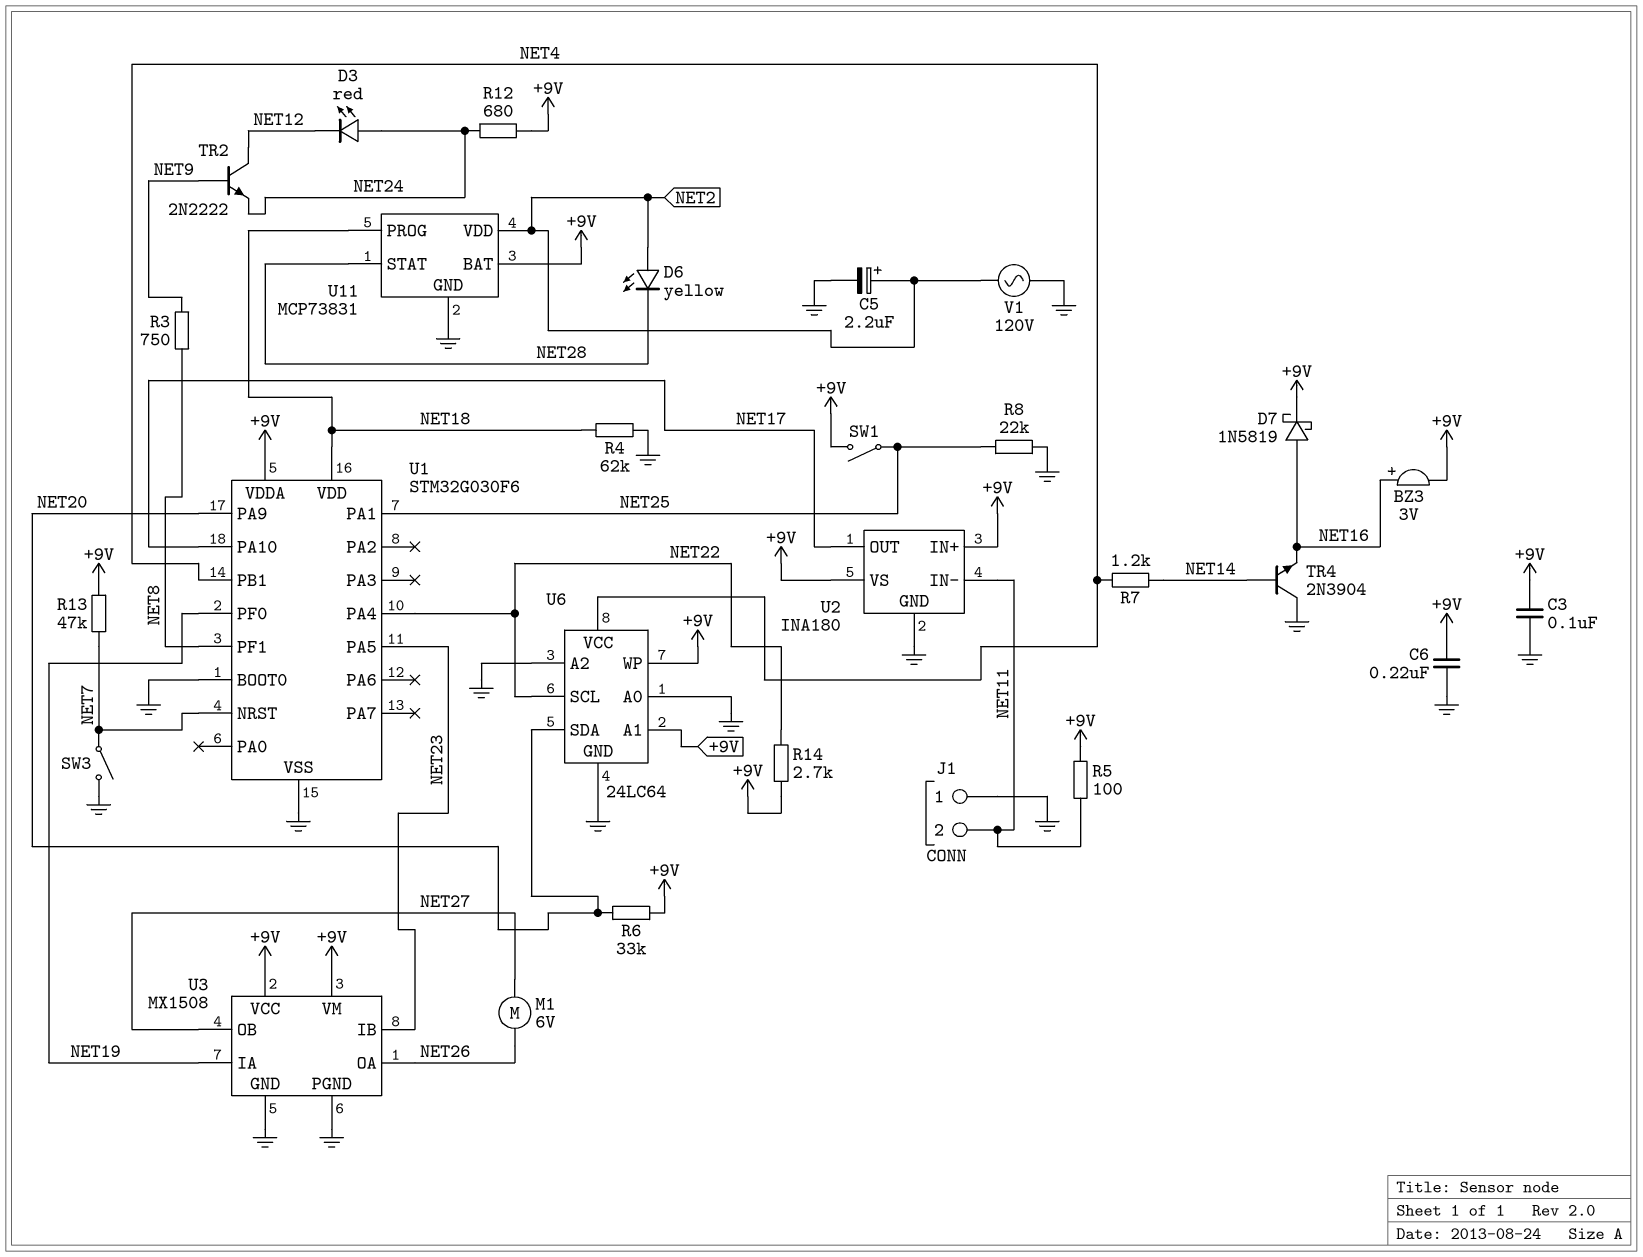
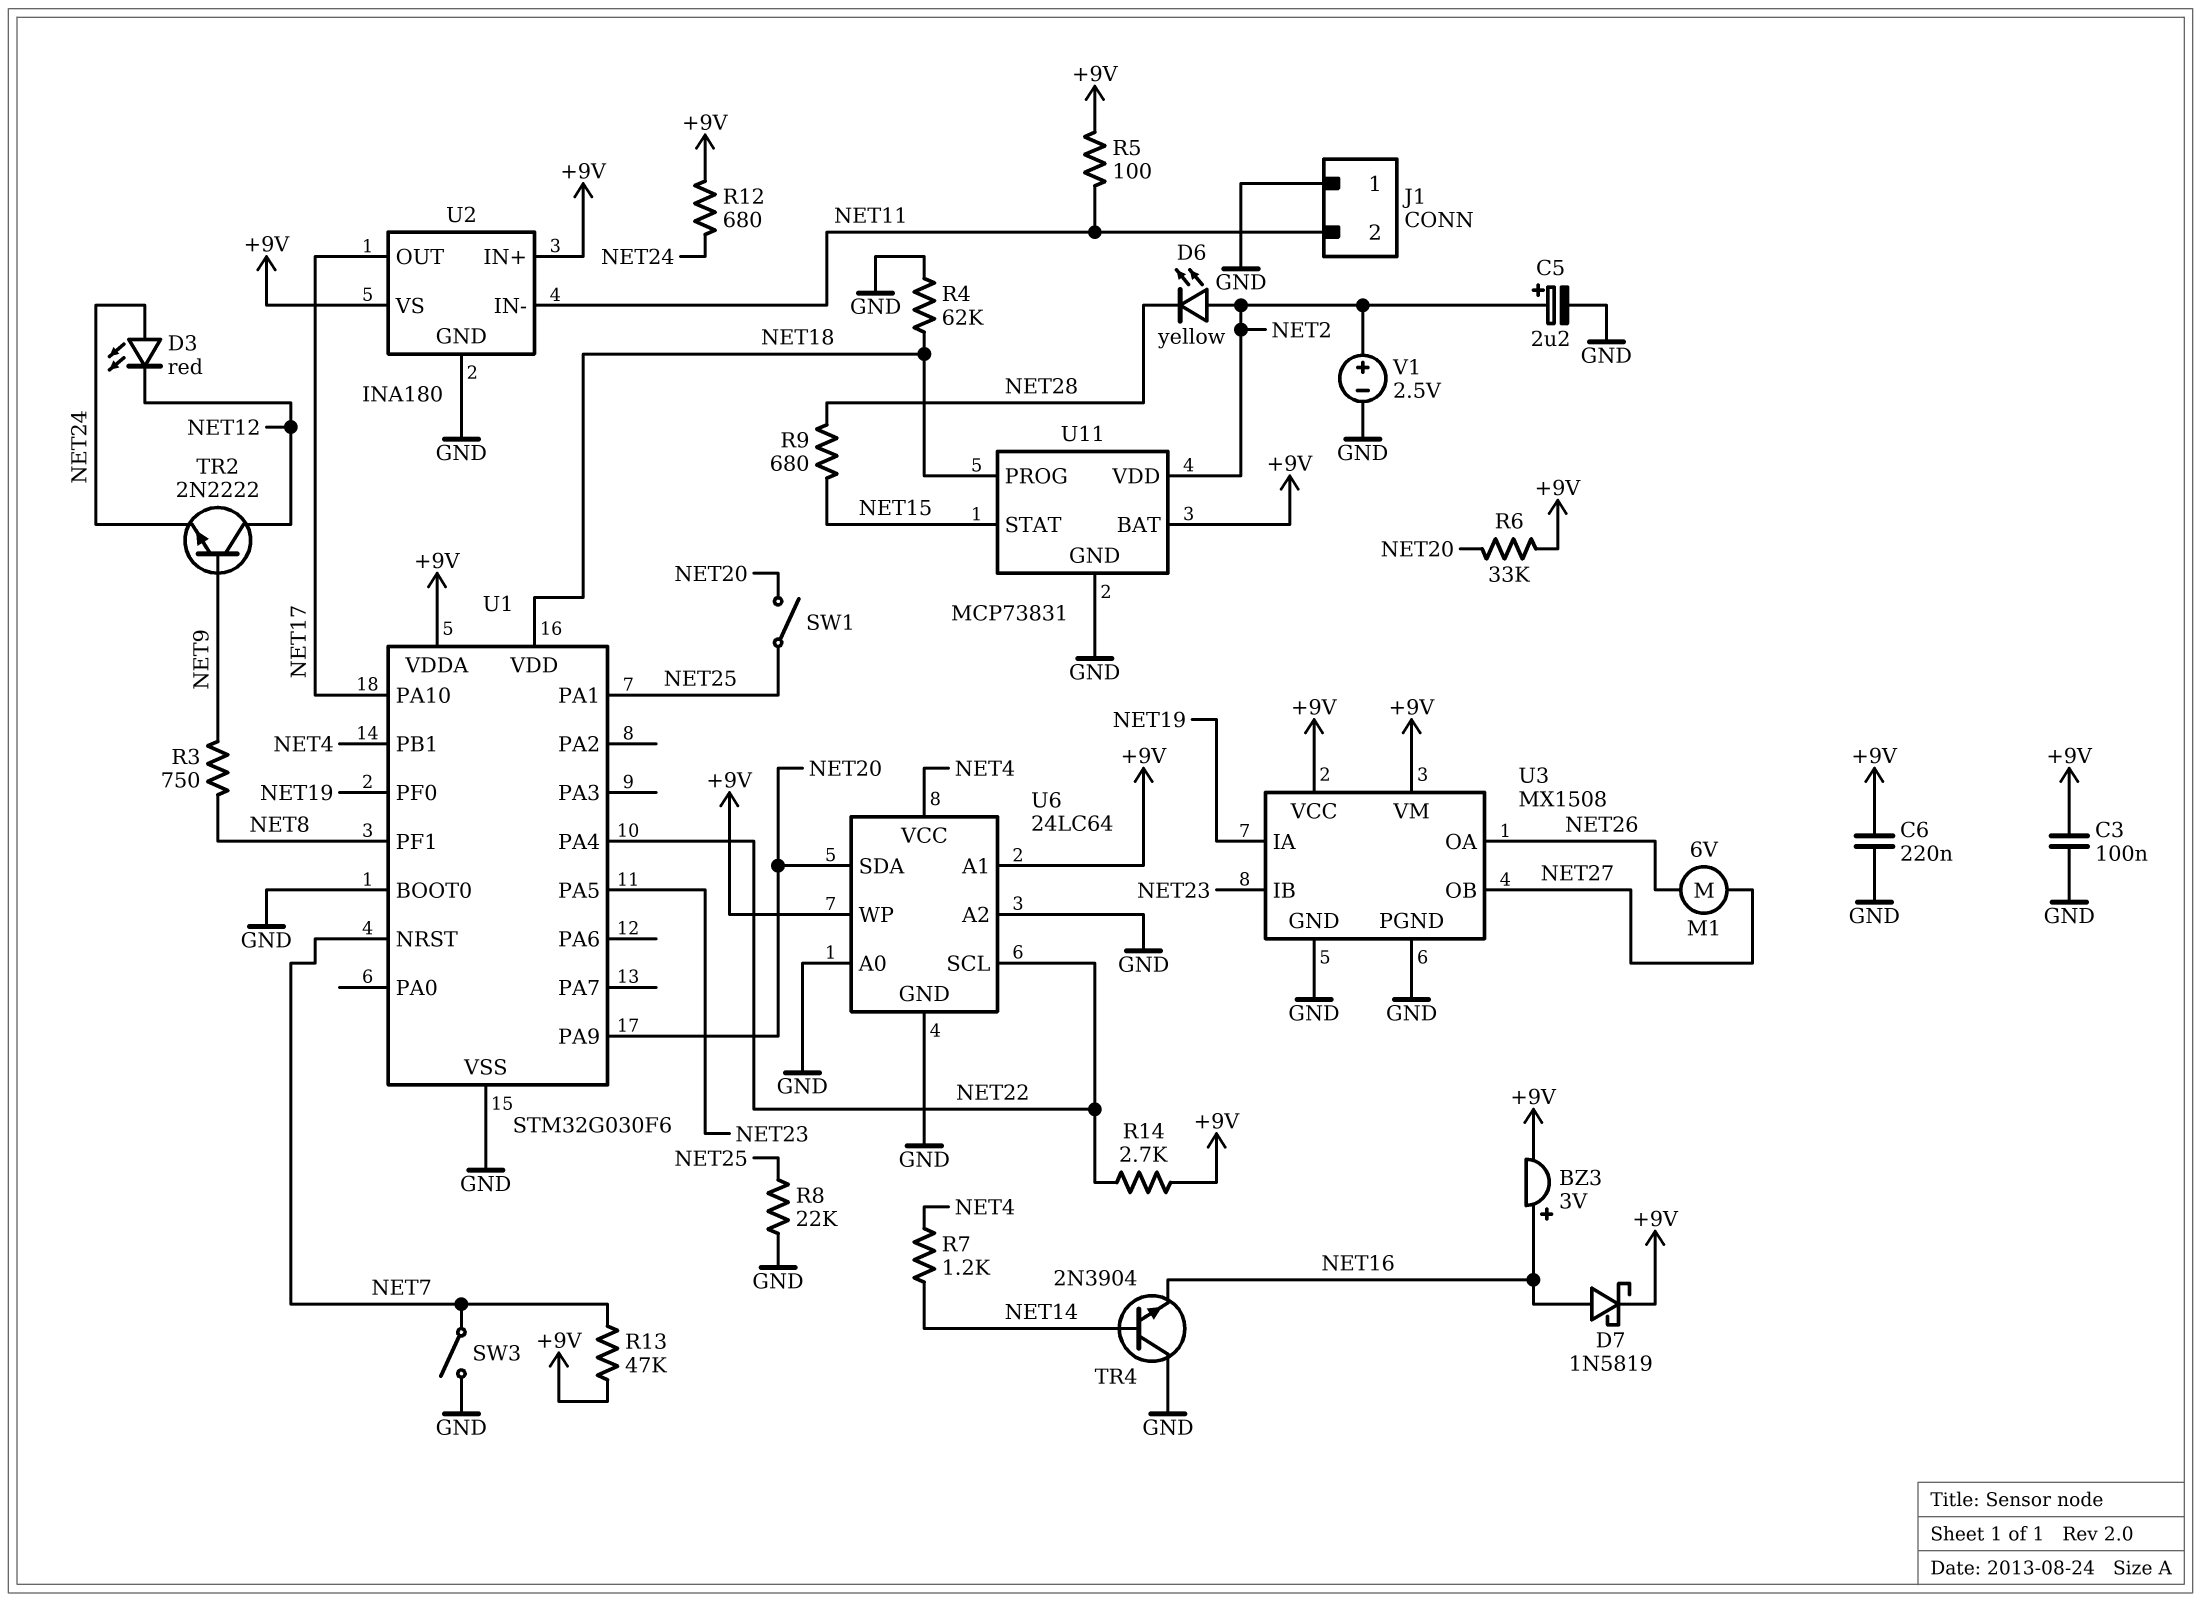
R9: none -> 680 (NET15, NET28)
SW1: switch (+9V, NET25) -> switch (NET20, NET25)
U11 pin STAT: NET28 -> NET15
V1: AC 120V (GND, NET2) -> 2.5V (plus NET2, minus GND)

